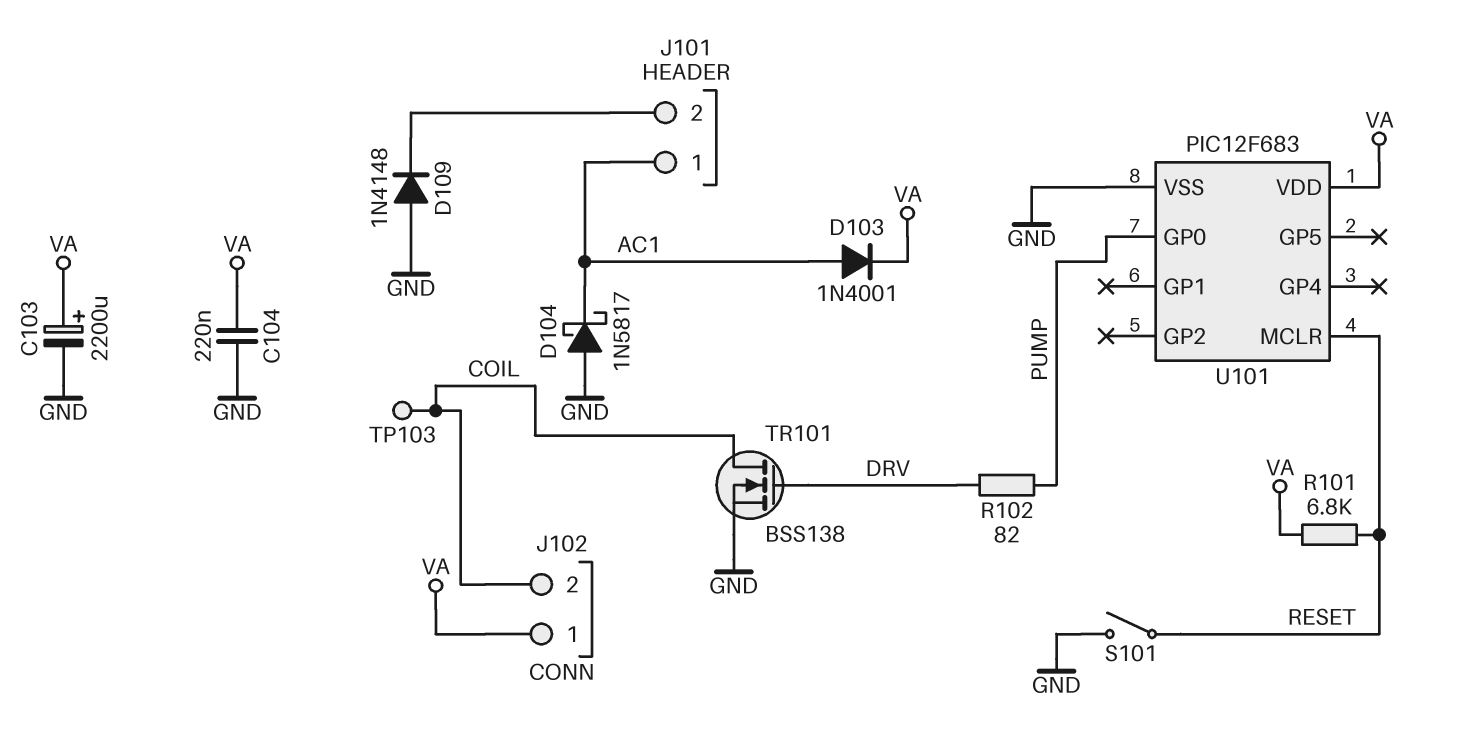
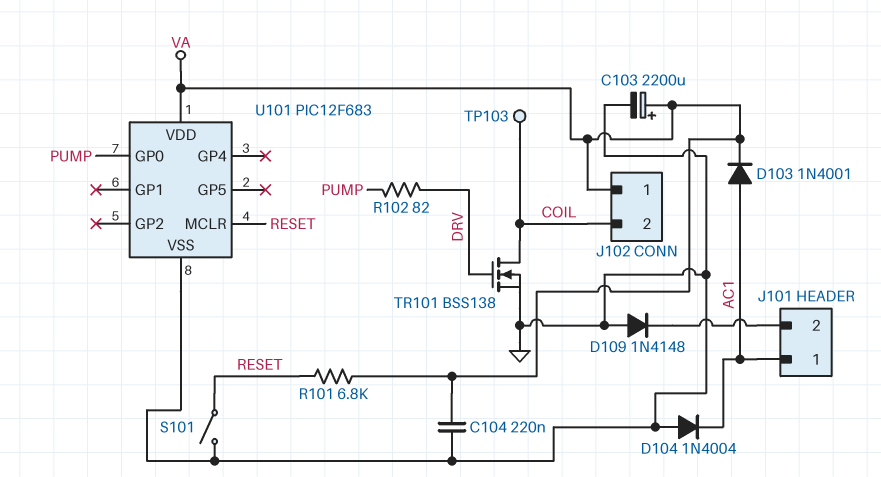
D104: schottky 1N5817 (A GND, K AC1) -> diode 1N4004 (A GND, K AC1)

